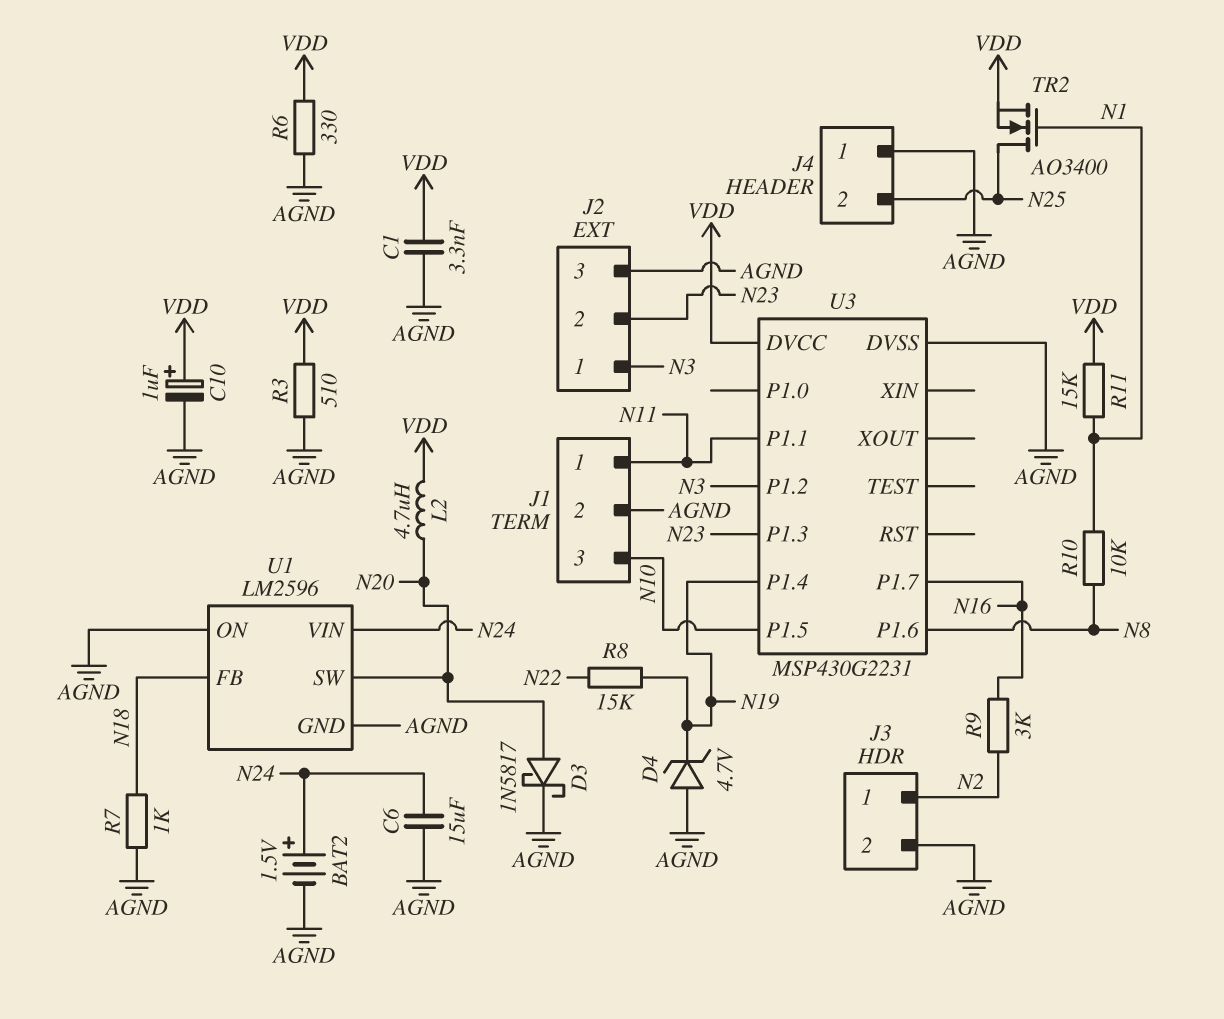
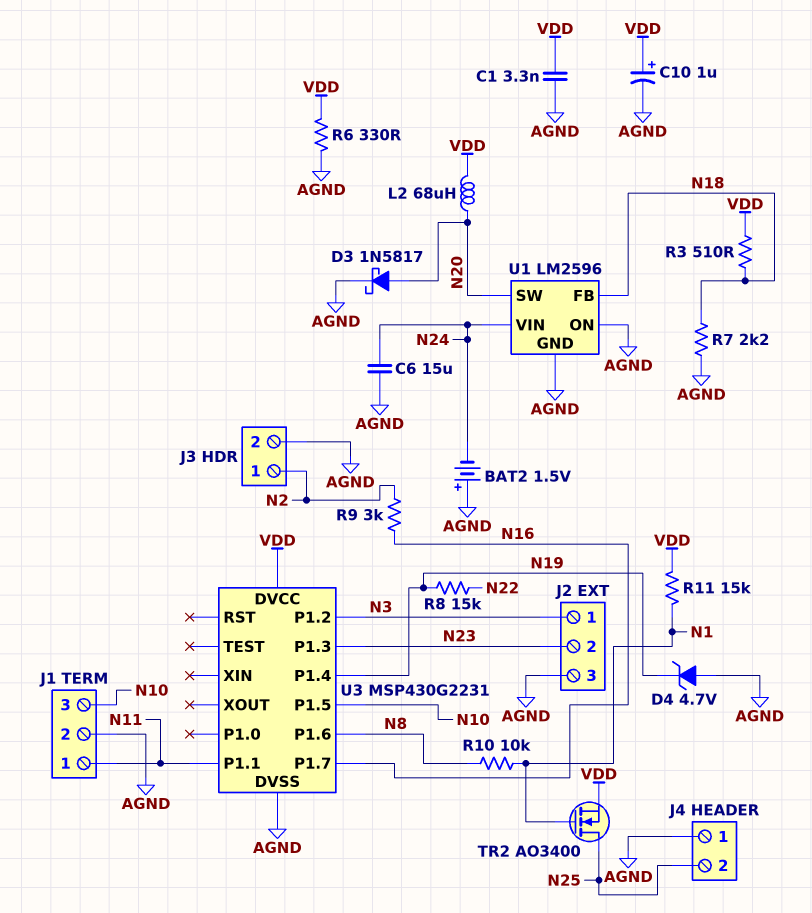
BAT2: 1.5V (plus N24, minus AGND) -> 1.5V (plus AGND, minus N24)
L2: 4.7uH (N20, VDD) -> 68uH (N20, VDD)
R3: 510 (AGND, VDD) -> 510 (N18, VDD)
R7: 1k (AGND, N18) -> 2.2k (AGND, N18)

